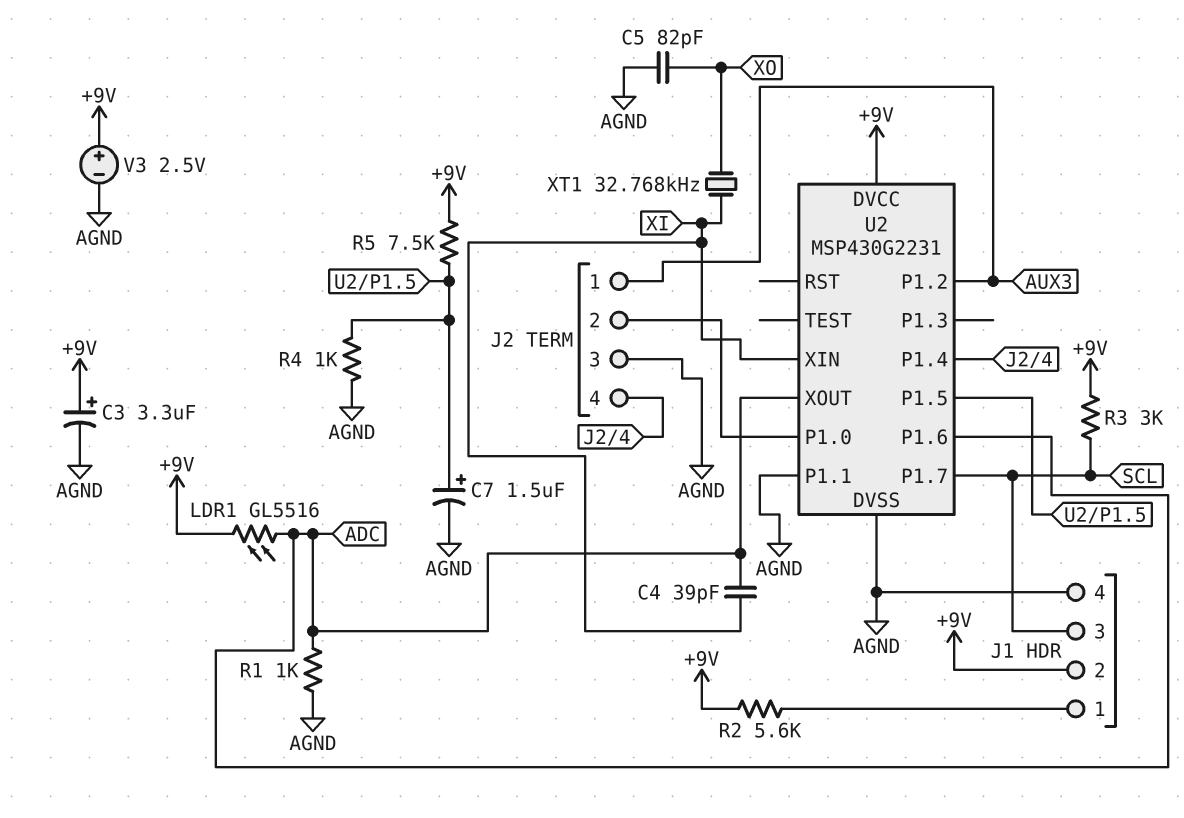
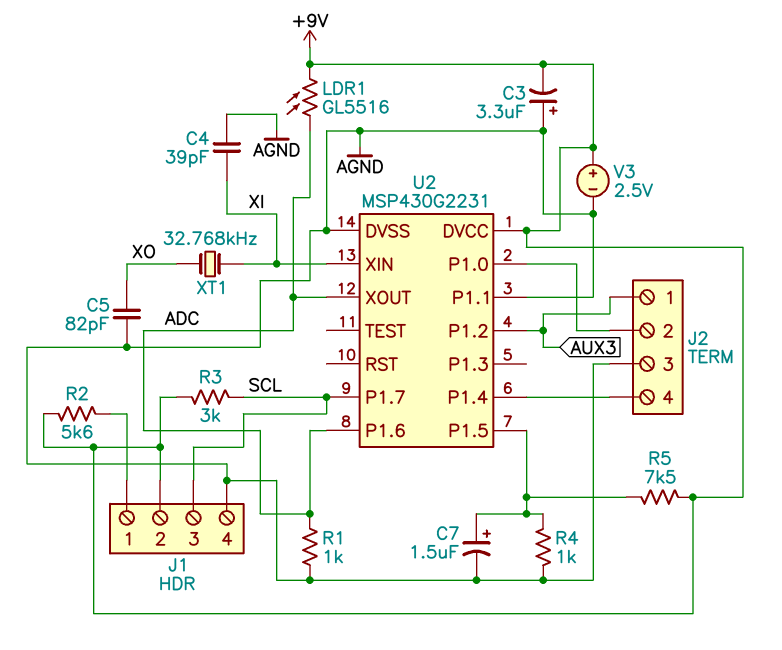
C3: 3.3uF (plus +9V, minus AGND) -> 3.3uF (plus AGND, minus +9V)
C4: 39pF (ADC, XI) -> 39pF (AGND, XI)

